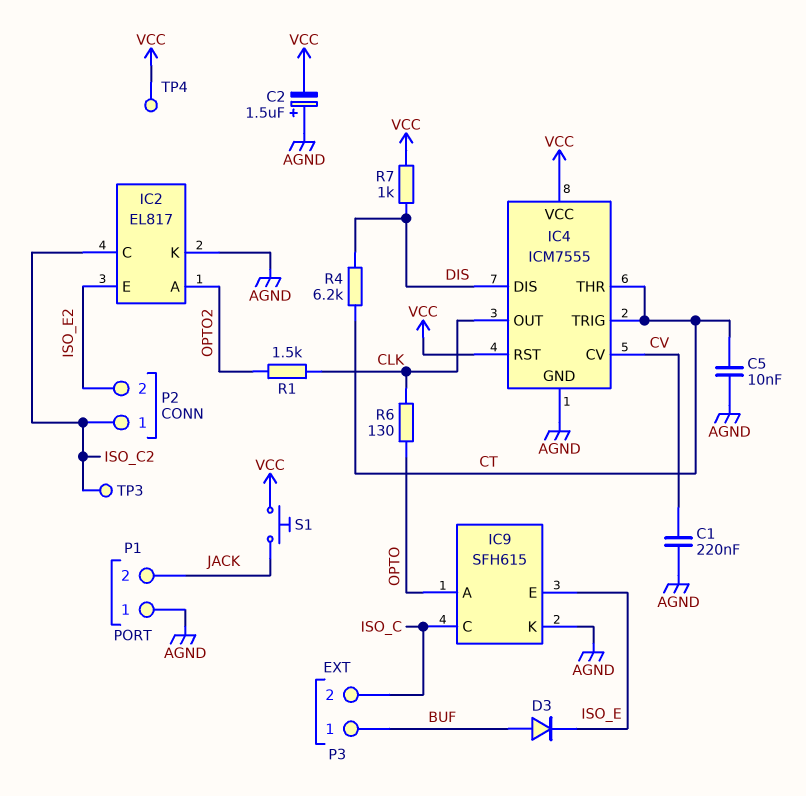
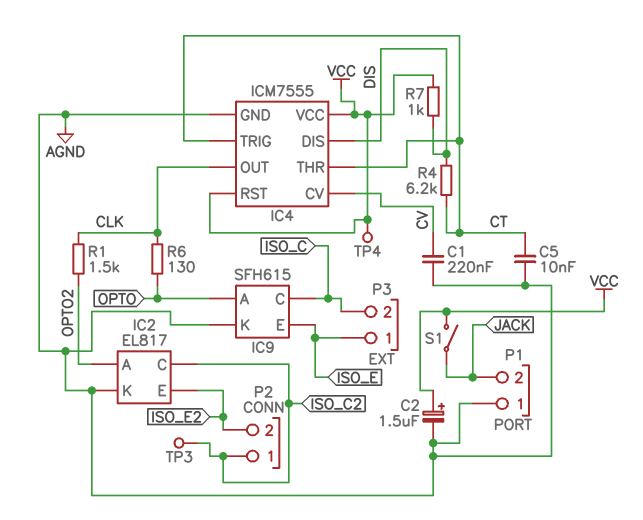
C2: 1.5uF (plus AGND, minus VCC) -> 1.5uF (plus VCC, minus AGND)
D3: diode (A BUF, K ISO_E) -> none
P3 pin 1: BUF -> ISO_E
S1: button (JACK, VCC) -> switch (JACK, VCC)

